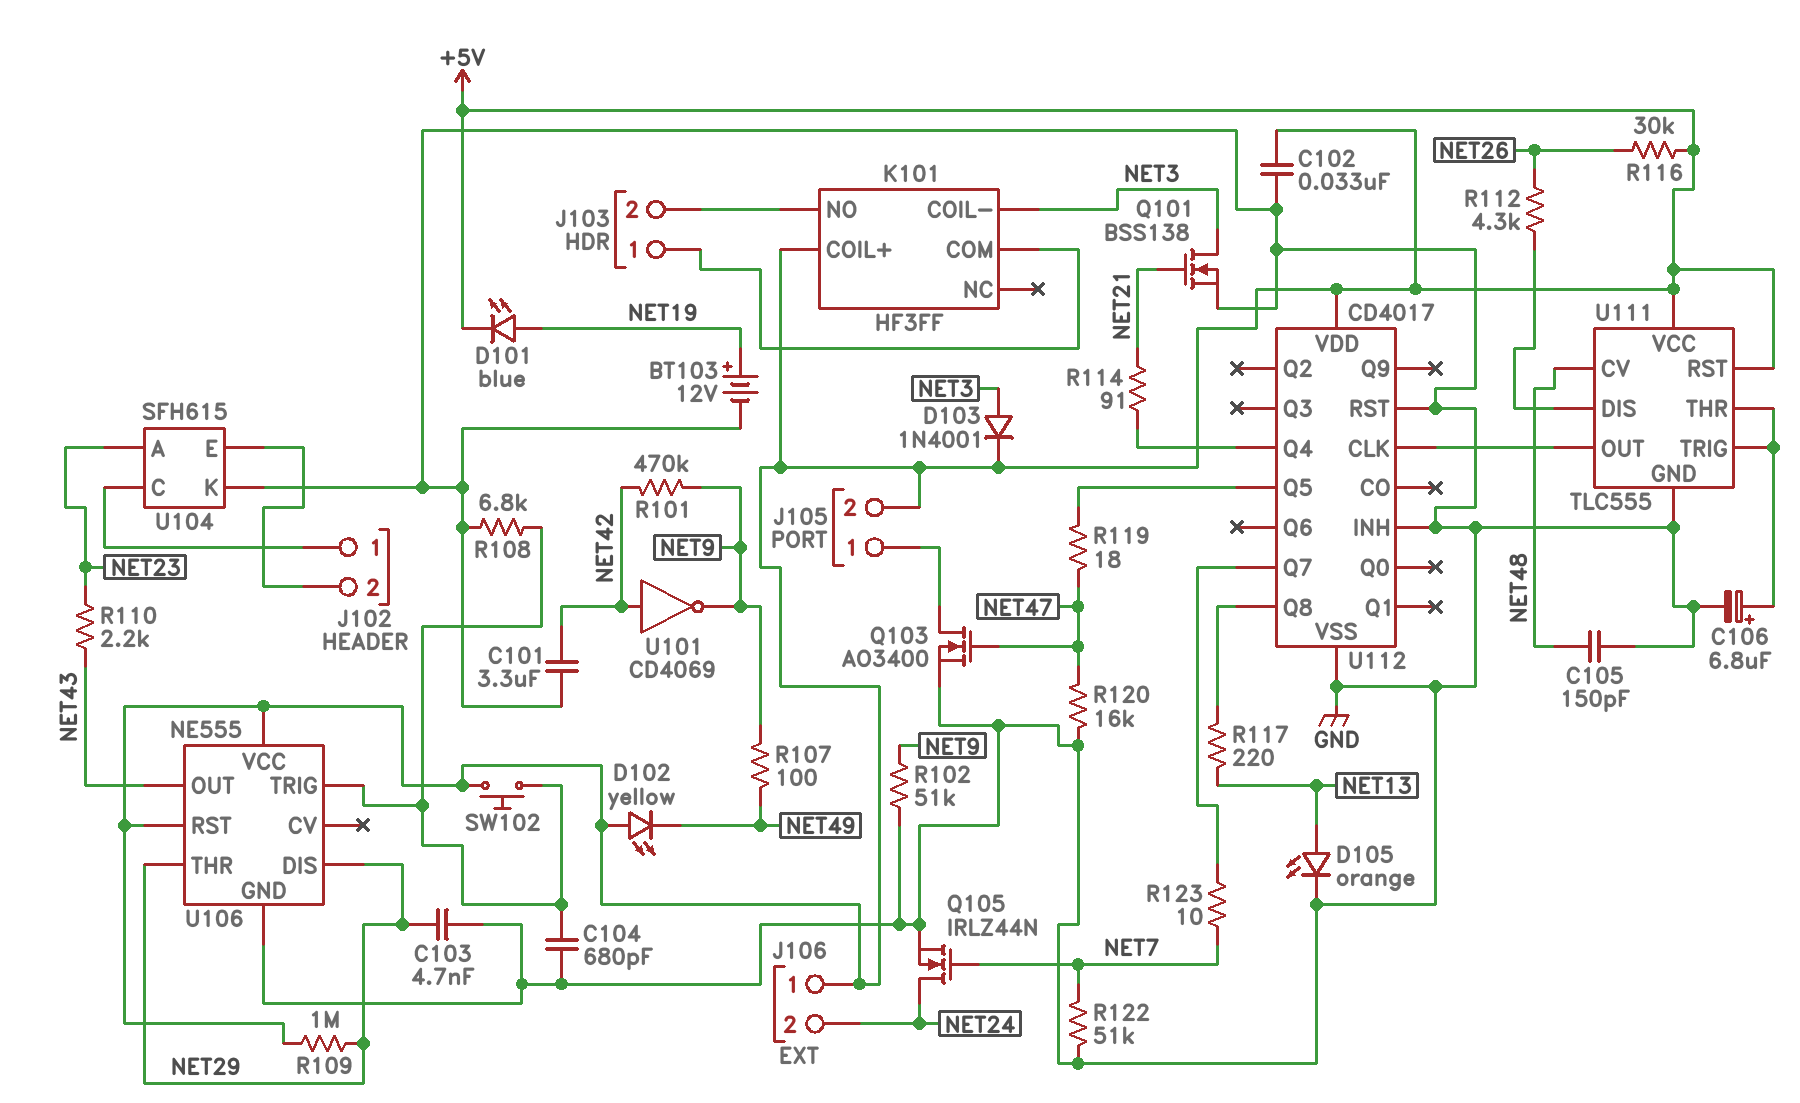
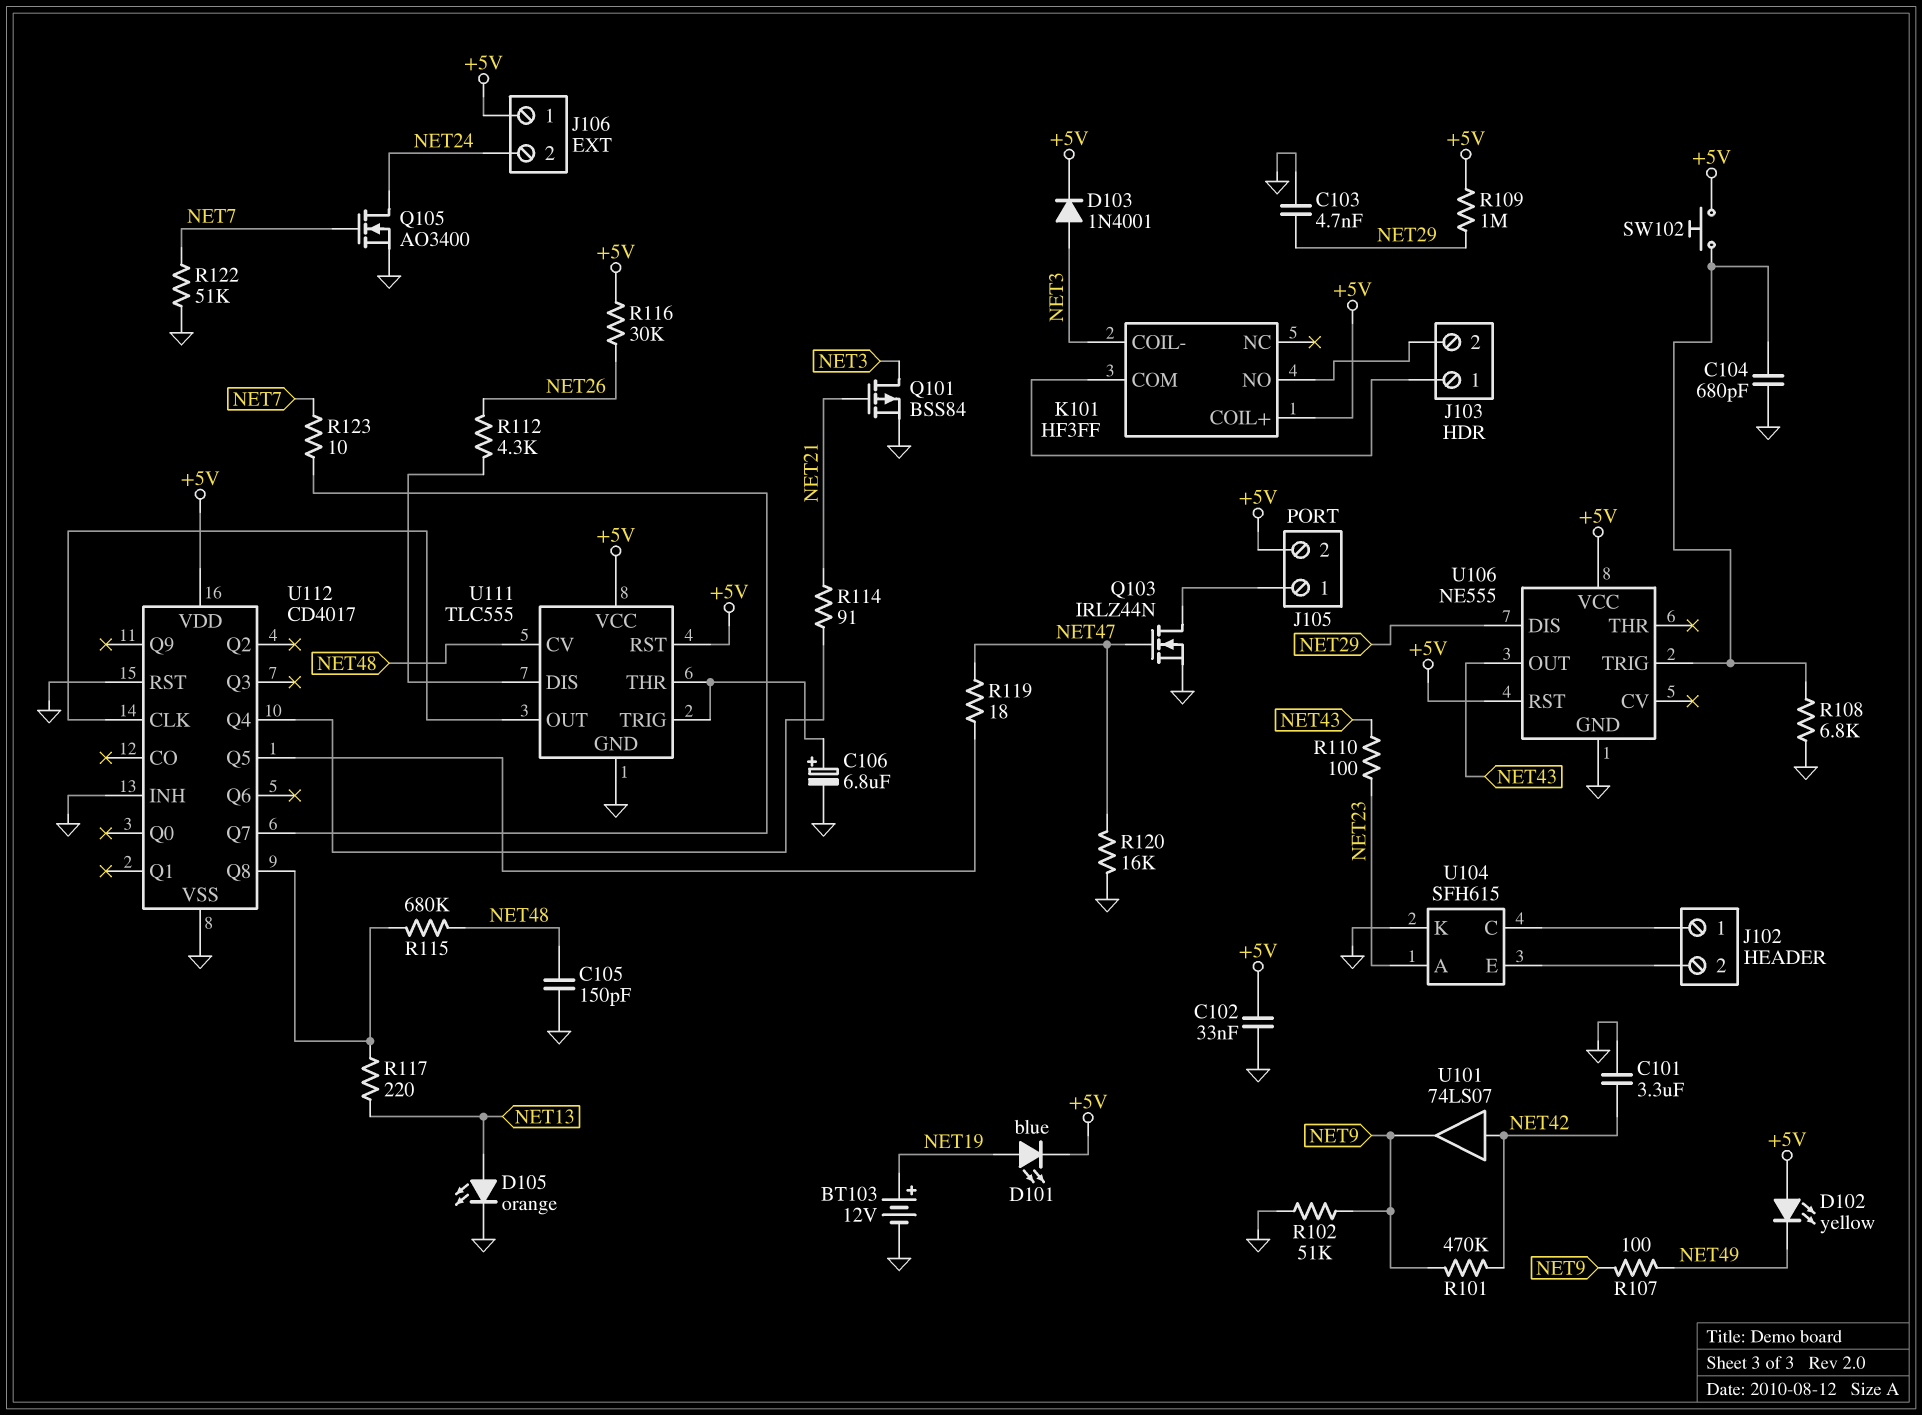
Q101: NMOS BSS138 (G NET21, D NET3, S GND) -> PMOS BSS84 (G NET21, D NET3, S GND)
Q103: NMOS AO3400 (G NET47, D J105/1, S GND) -> NMOS IRLZ44N (G NET47, D J105/1, S GND)
Q105: NMOS IRLZ44N (G NET7, D NET24, S GND) -> NMOS AO3400 (G NET7, D NET24, S GND)
R110: 2.2k (NET23, NET43) -> 100 (NET23, NET43)
R115: none -> 680k (NET48, U112/Q8)
U101: NOT CD4069 (in NET42, out NET9) -> buffer 74LS07 (in NET42, out NET9)
U106 pin THR: NET29 -> none

